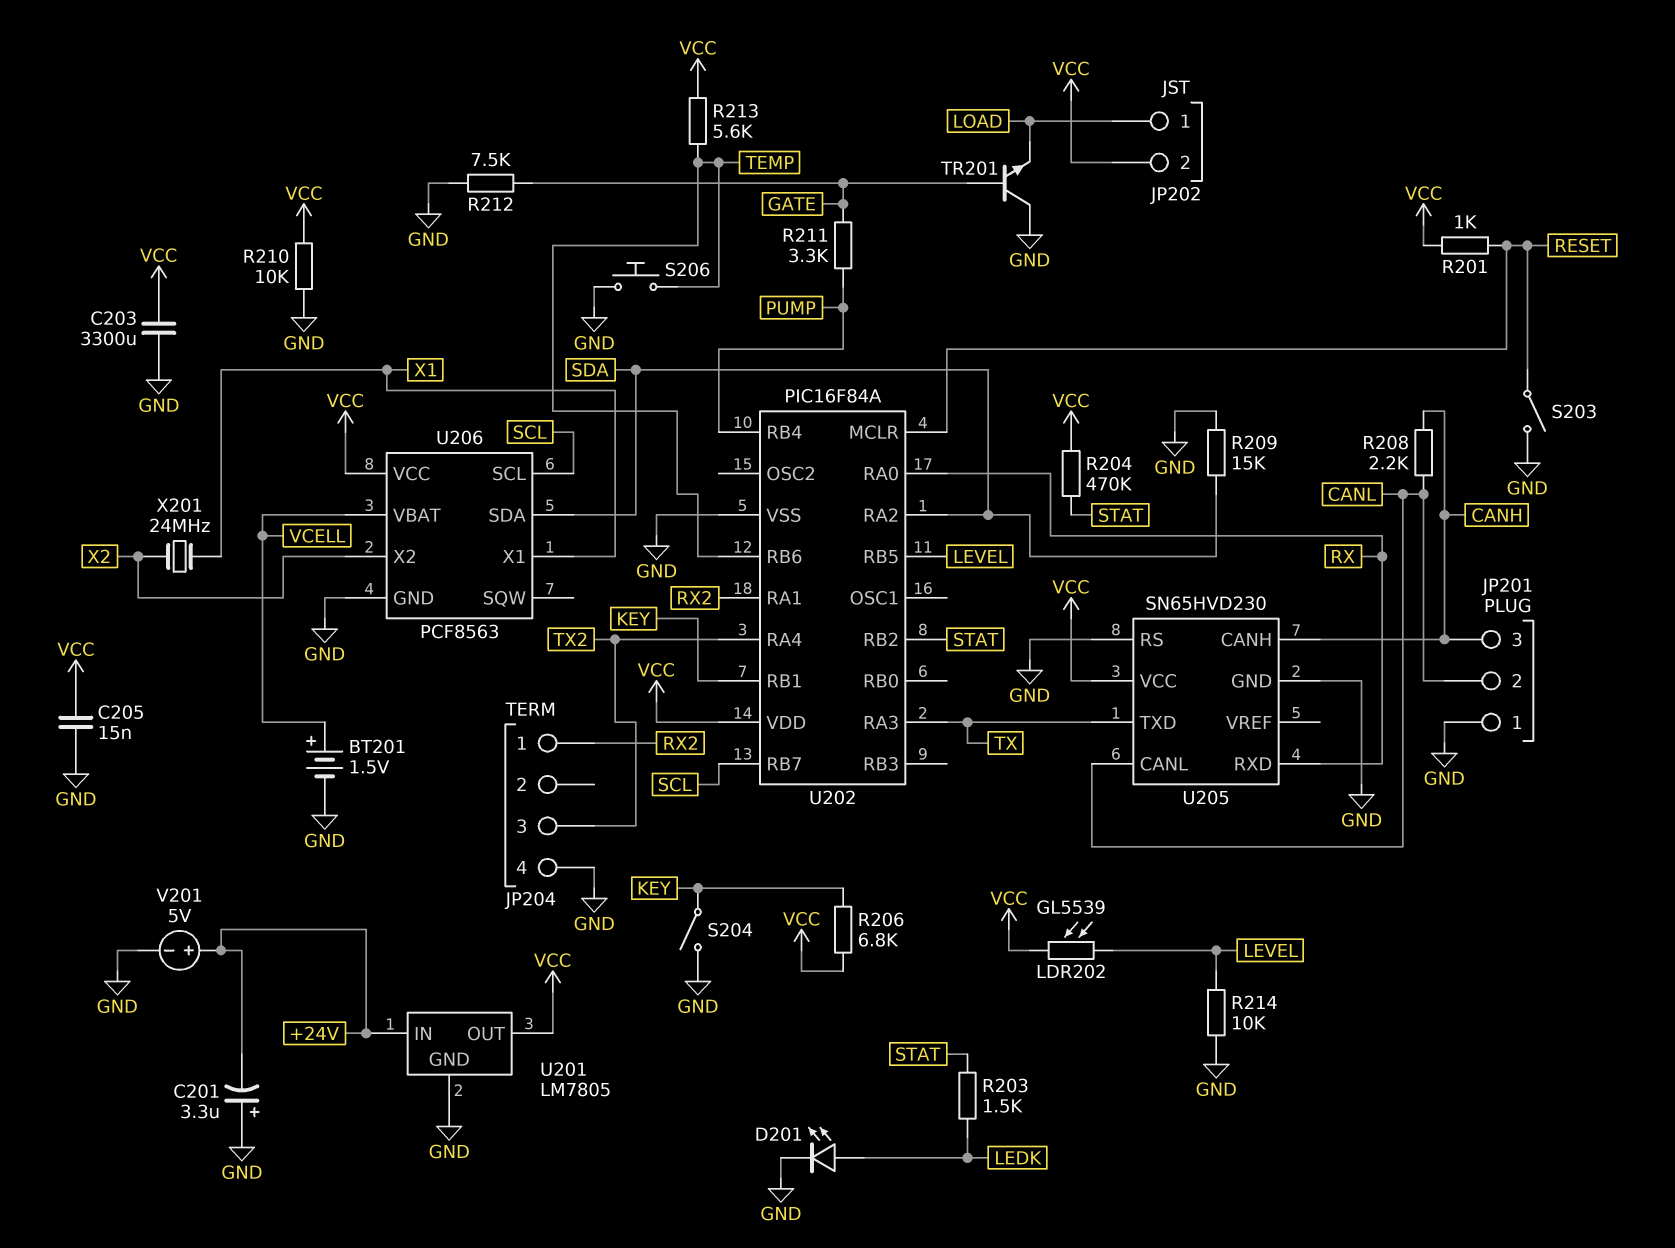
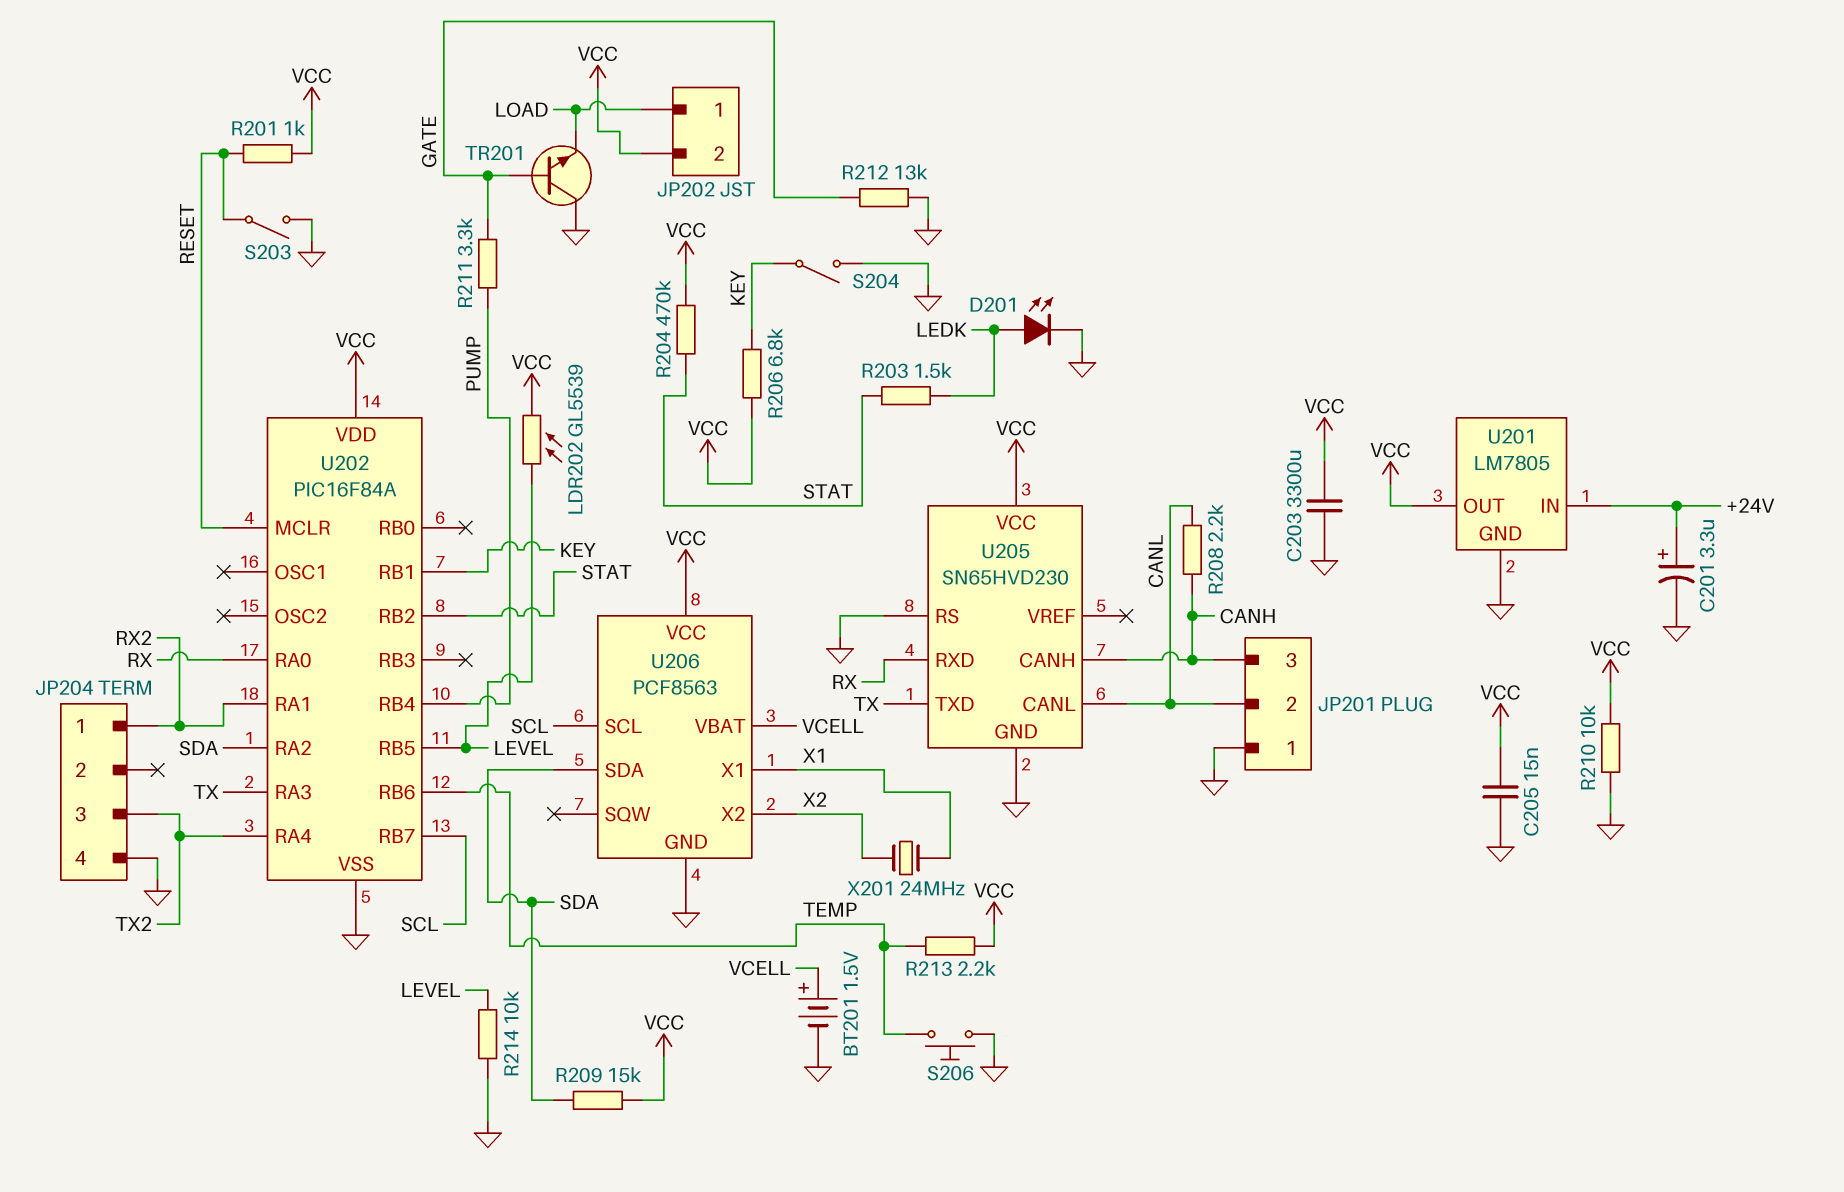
C201: 3.3uF (plus GND, minus +24V) -> 3.3uF (plus +24V, minus GND)
R209: 15k (GND, SDA) -> 15k (SDA, VCC)
R212: 7.5k (GATE, GND) -> 13k (GATE, GND)
R213: 5.6k (TEMP, VCC) -> 2.2k (TEMP, VCC)
V201: 5V (plus +24V, minus GND) -> none

